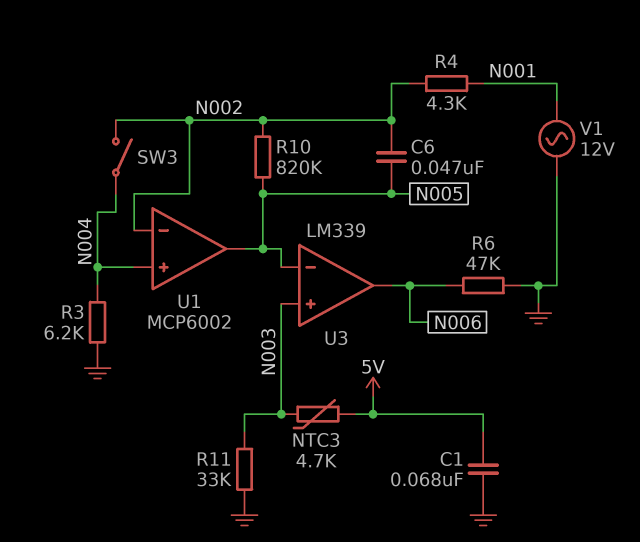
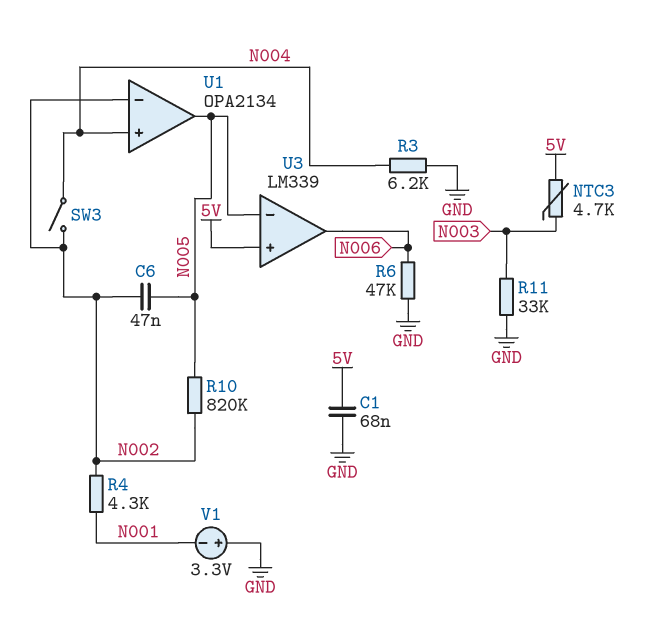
U1: MCP6002 -> OPA2134
U3 pin in+: N003 -> 5V
V1: AC 12V (GND, N001) -> 3.3V (plus GND, minus N001)

